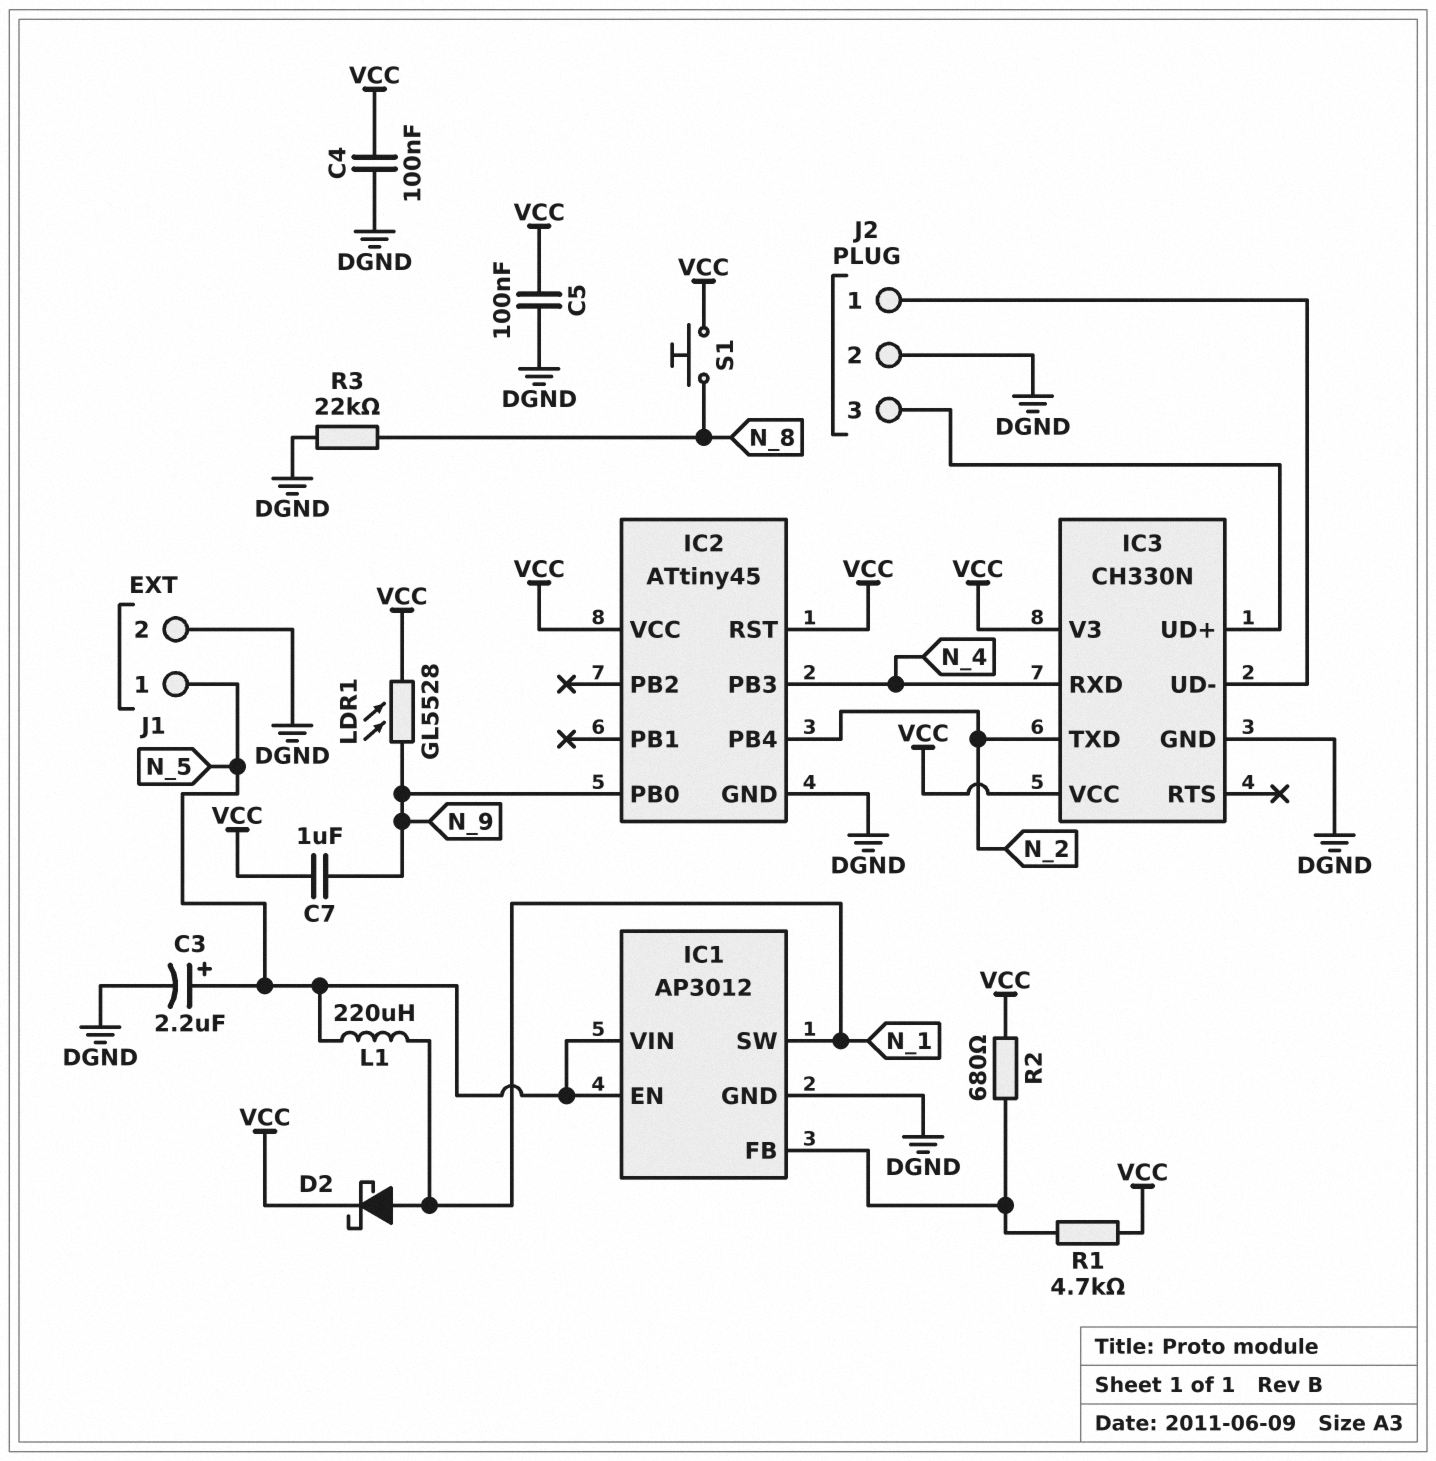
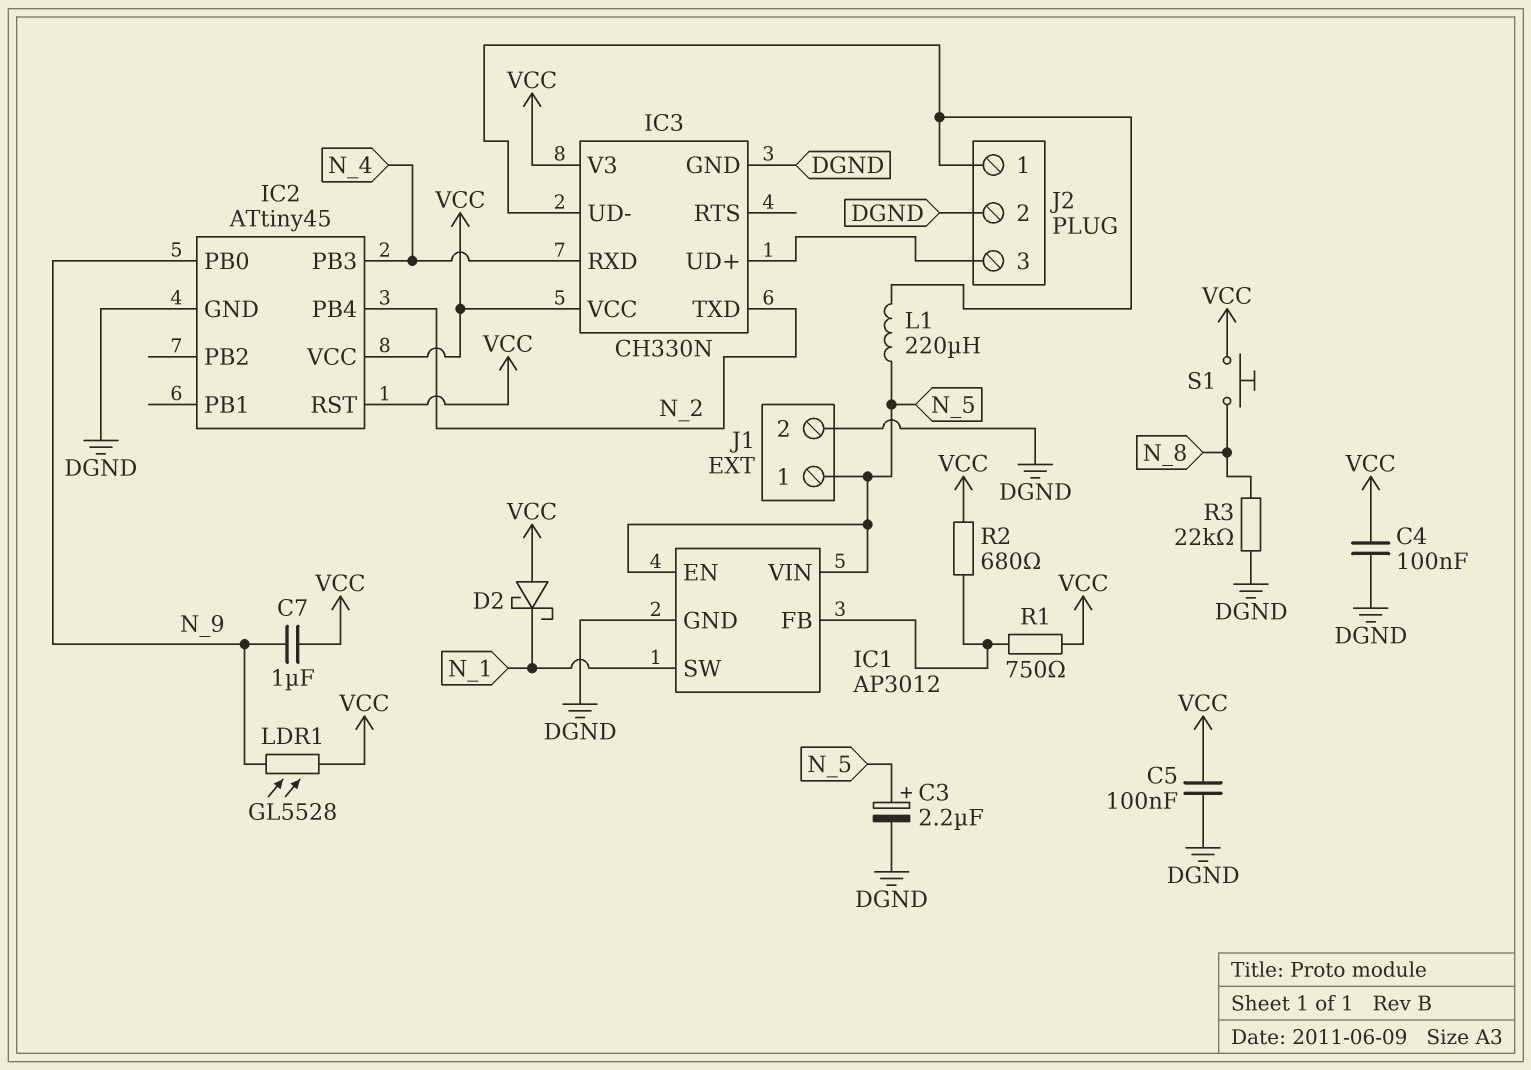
D2: schottky (A N_1, K VCC) -> schottky (A VCC, K N_1)
L1: 220uH (N_1, N_5) -> 220uH (IC3/UD-, N_5)
R1: 4.7k (IC1/FB, VCC) -> 750 (IC1/FB, VCC)

